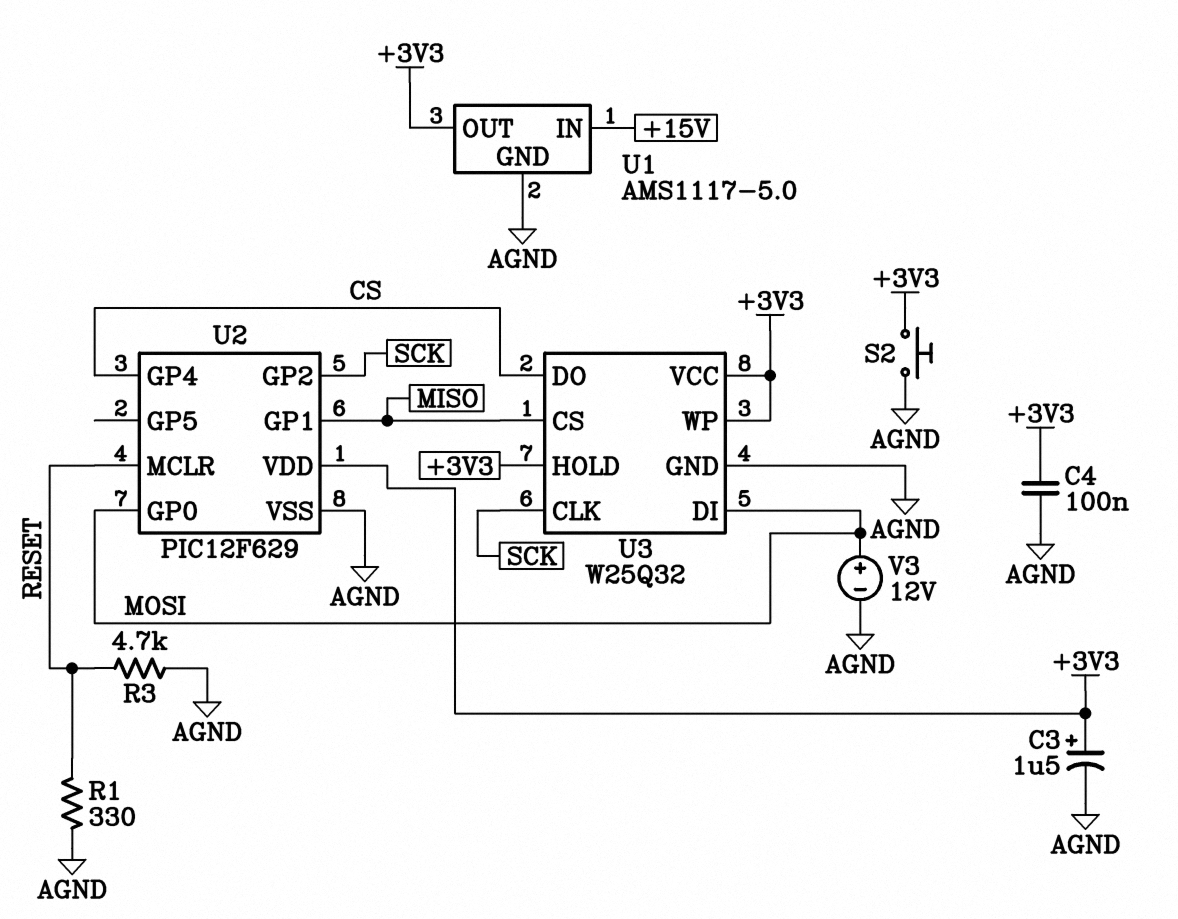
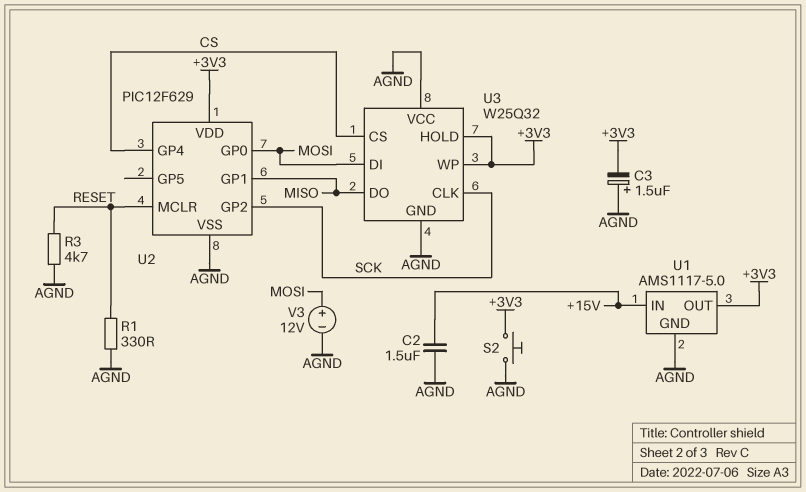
C2: none -> 1.5uF (+15V, AGND)
C3: 1.5uF (plus +3V3, minus AGND) -> 1.5uF (plus AGND, minus +3V3)
C4: 100nF (+3V3, AGND) -> none
U3 pin CS: MISO -> CS
U3 pin DO: CS -> MISO
U3 pin VCC: +3V3 -> AGND

